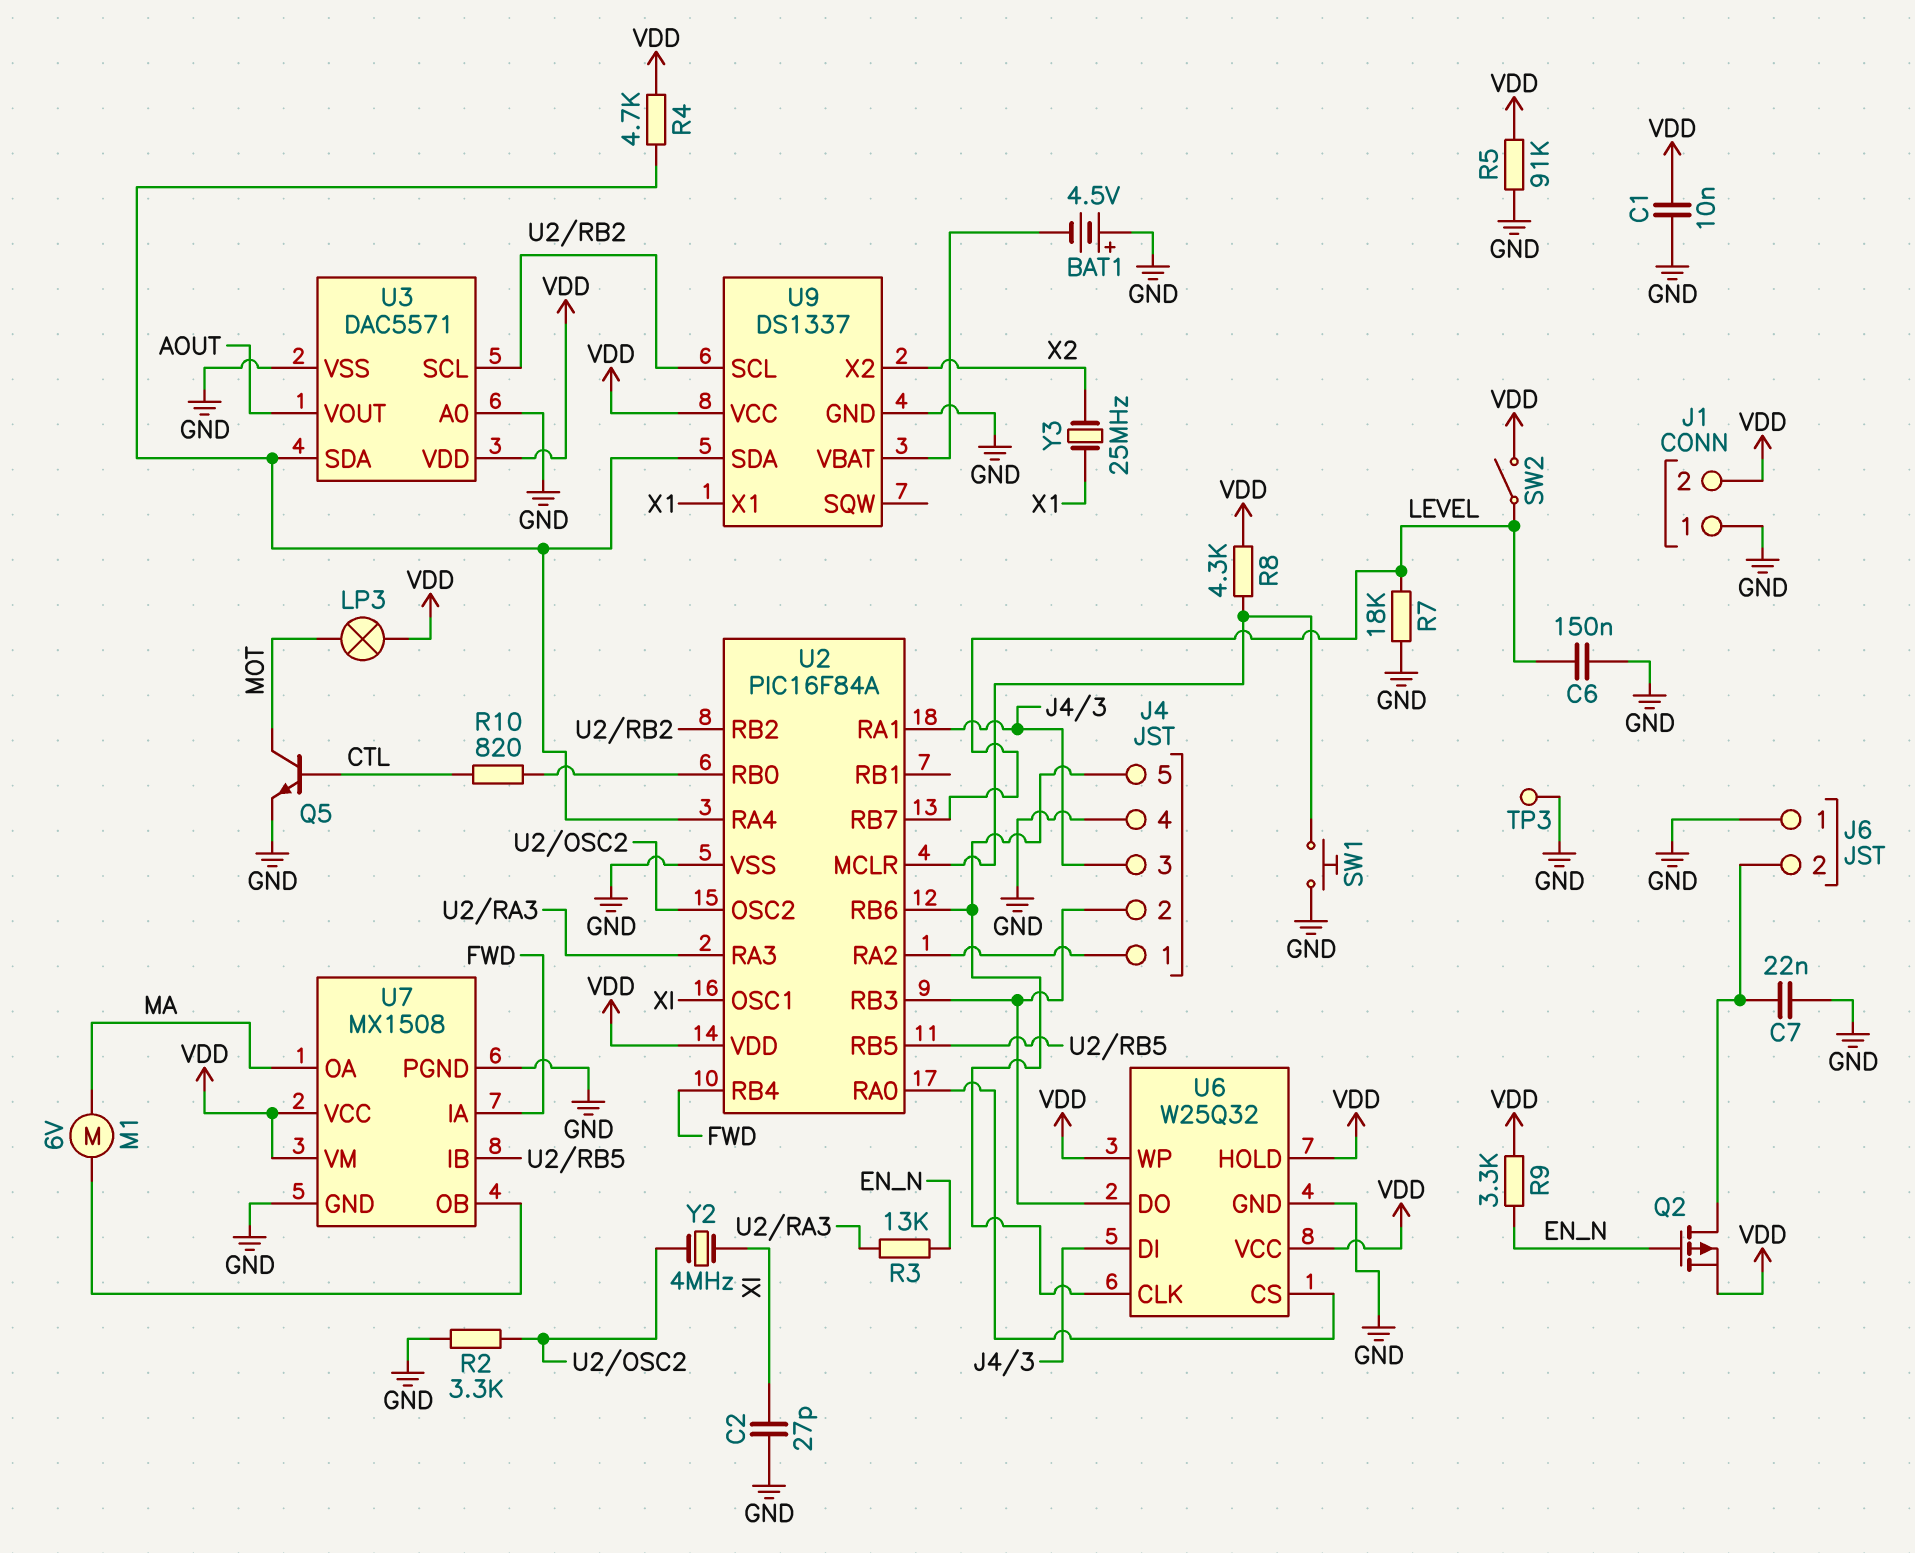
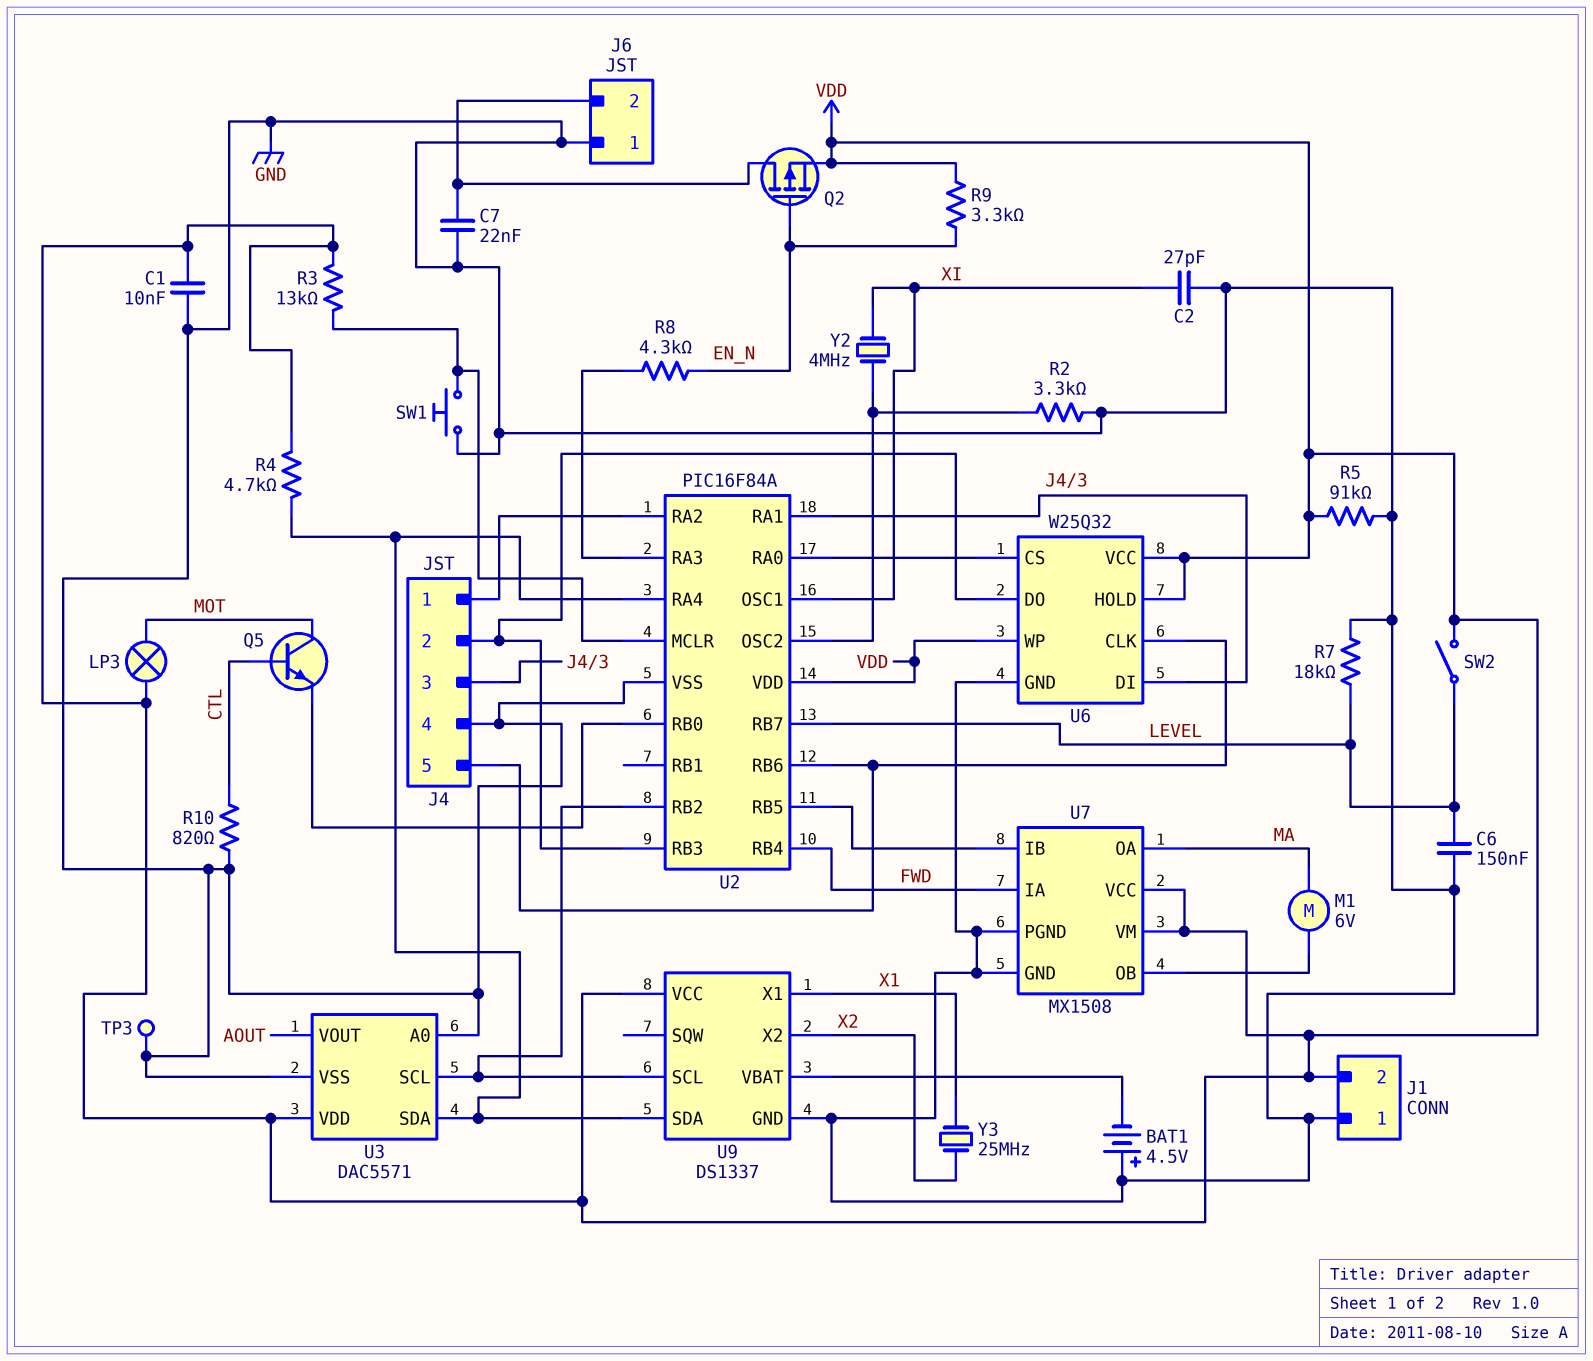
Q5: NPN (B CTL, C MOT, E GND) -> NPN (B CTL, C MOT, E U2/RB0)
R3: 13k (EN_N, U2/RA3) -> 13k (U2/MCLR, VDD)
R8: 4.3k (U2/MCLR, VDD) -> 4.3k (EN_N, U2/RA3)
R10: 820 (CTL, U2/RB0) -> 820 (CTL, GND)

